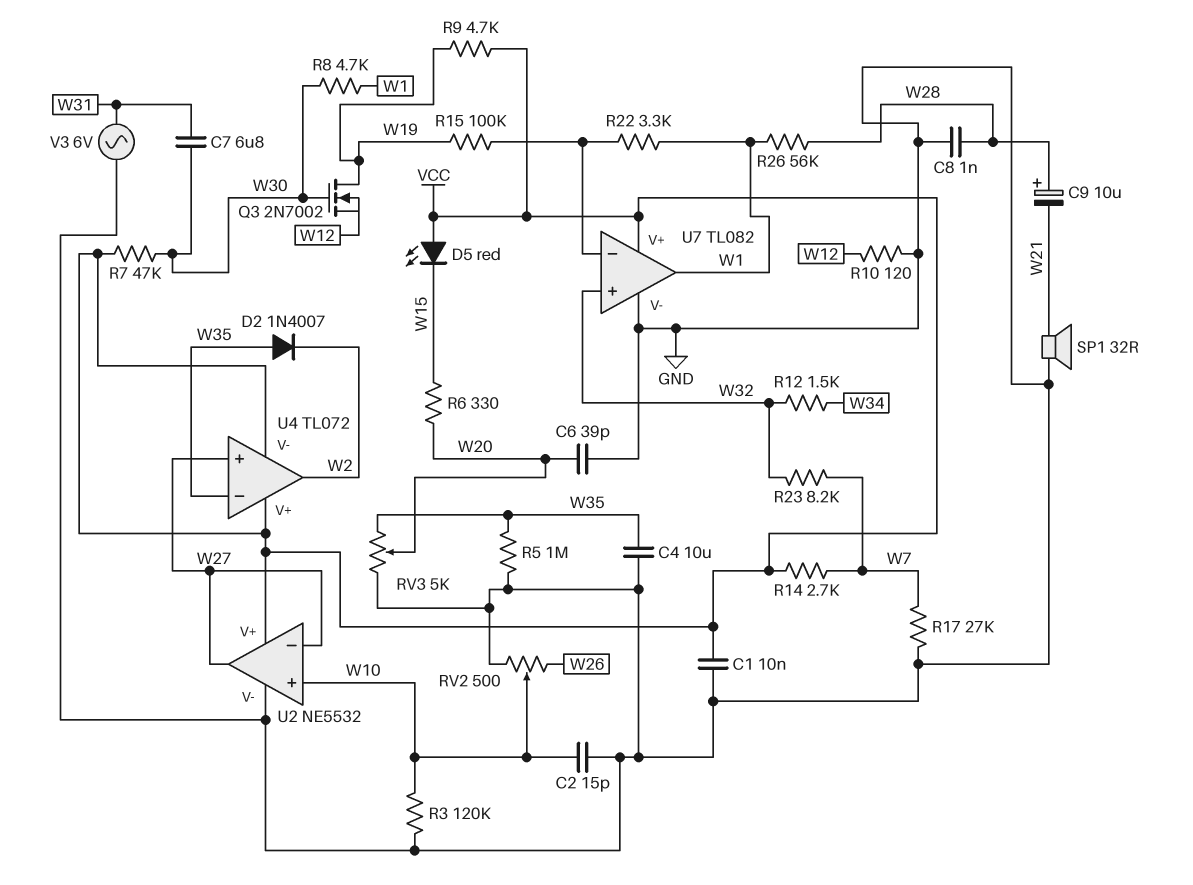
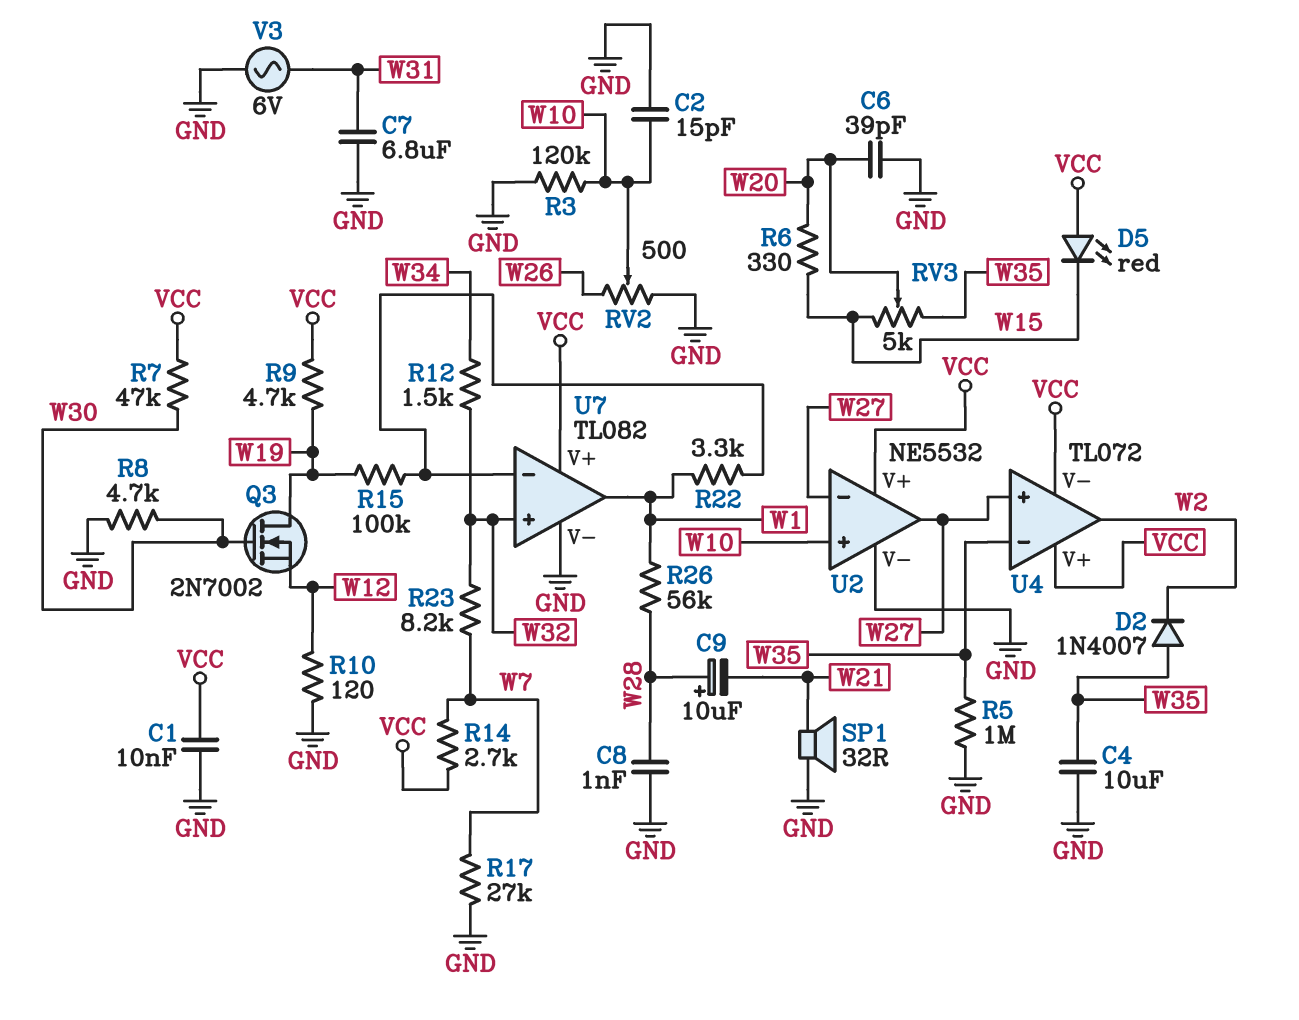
C7: 6.8uF (W30, W31) -> 6.8uF (GND, W31)
R8: 4.7k (W1, W30) -> 4.7k (GND, W30)
RV3: 5k (GND, W35, wiper W20) -> 5k (W15, W35, wiper W20)

